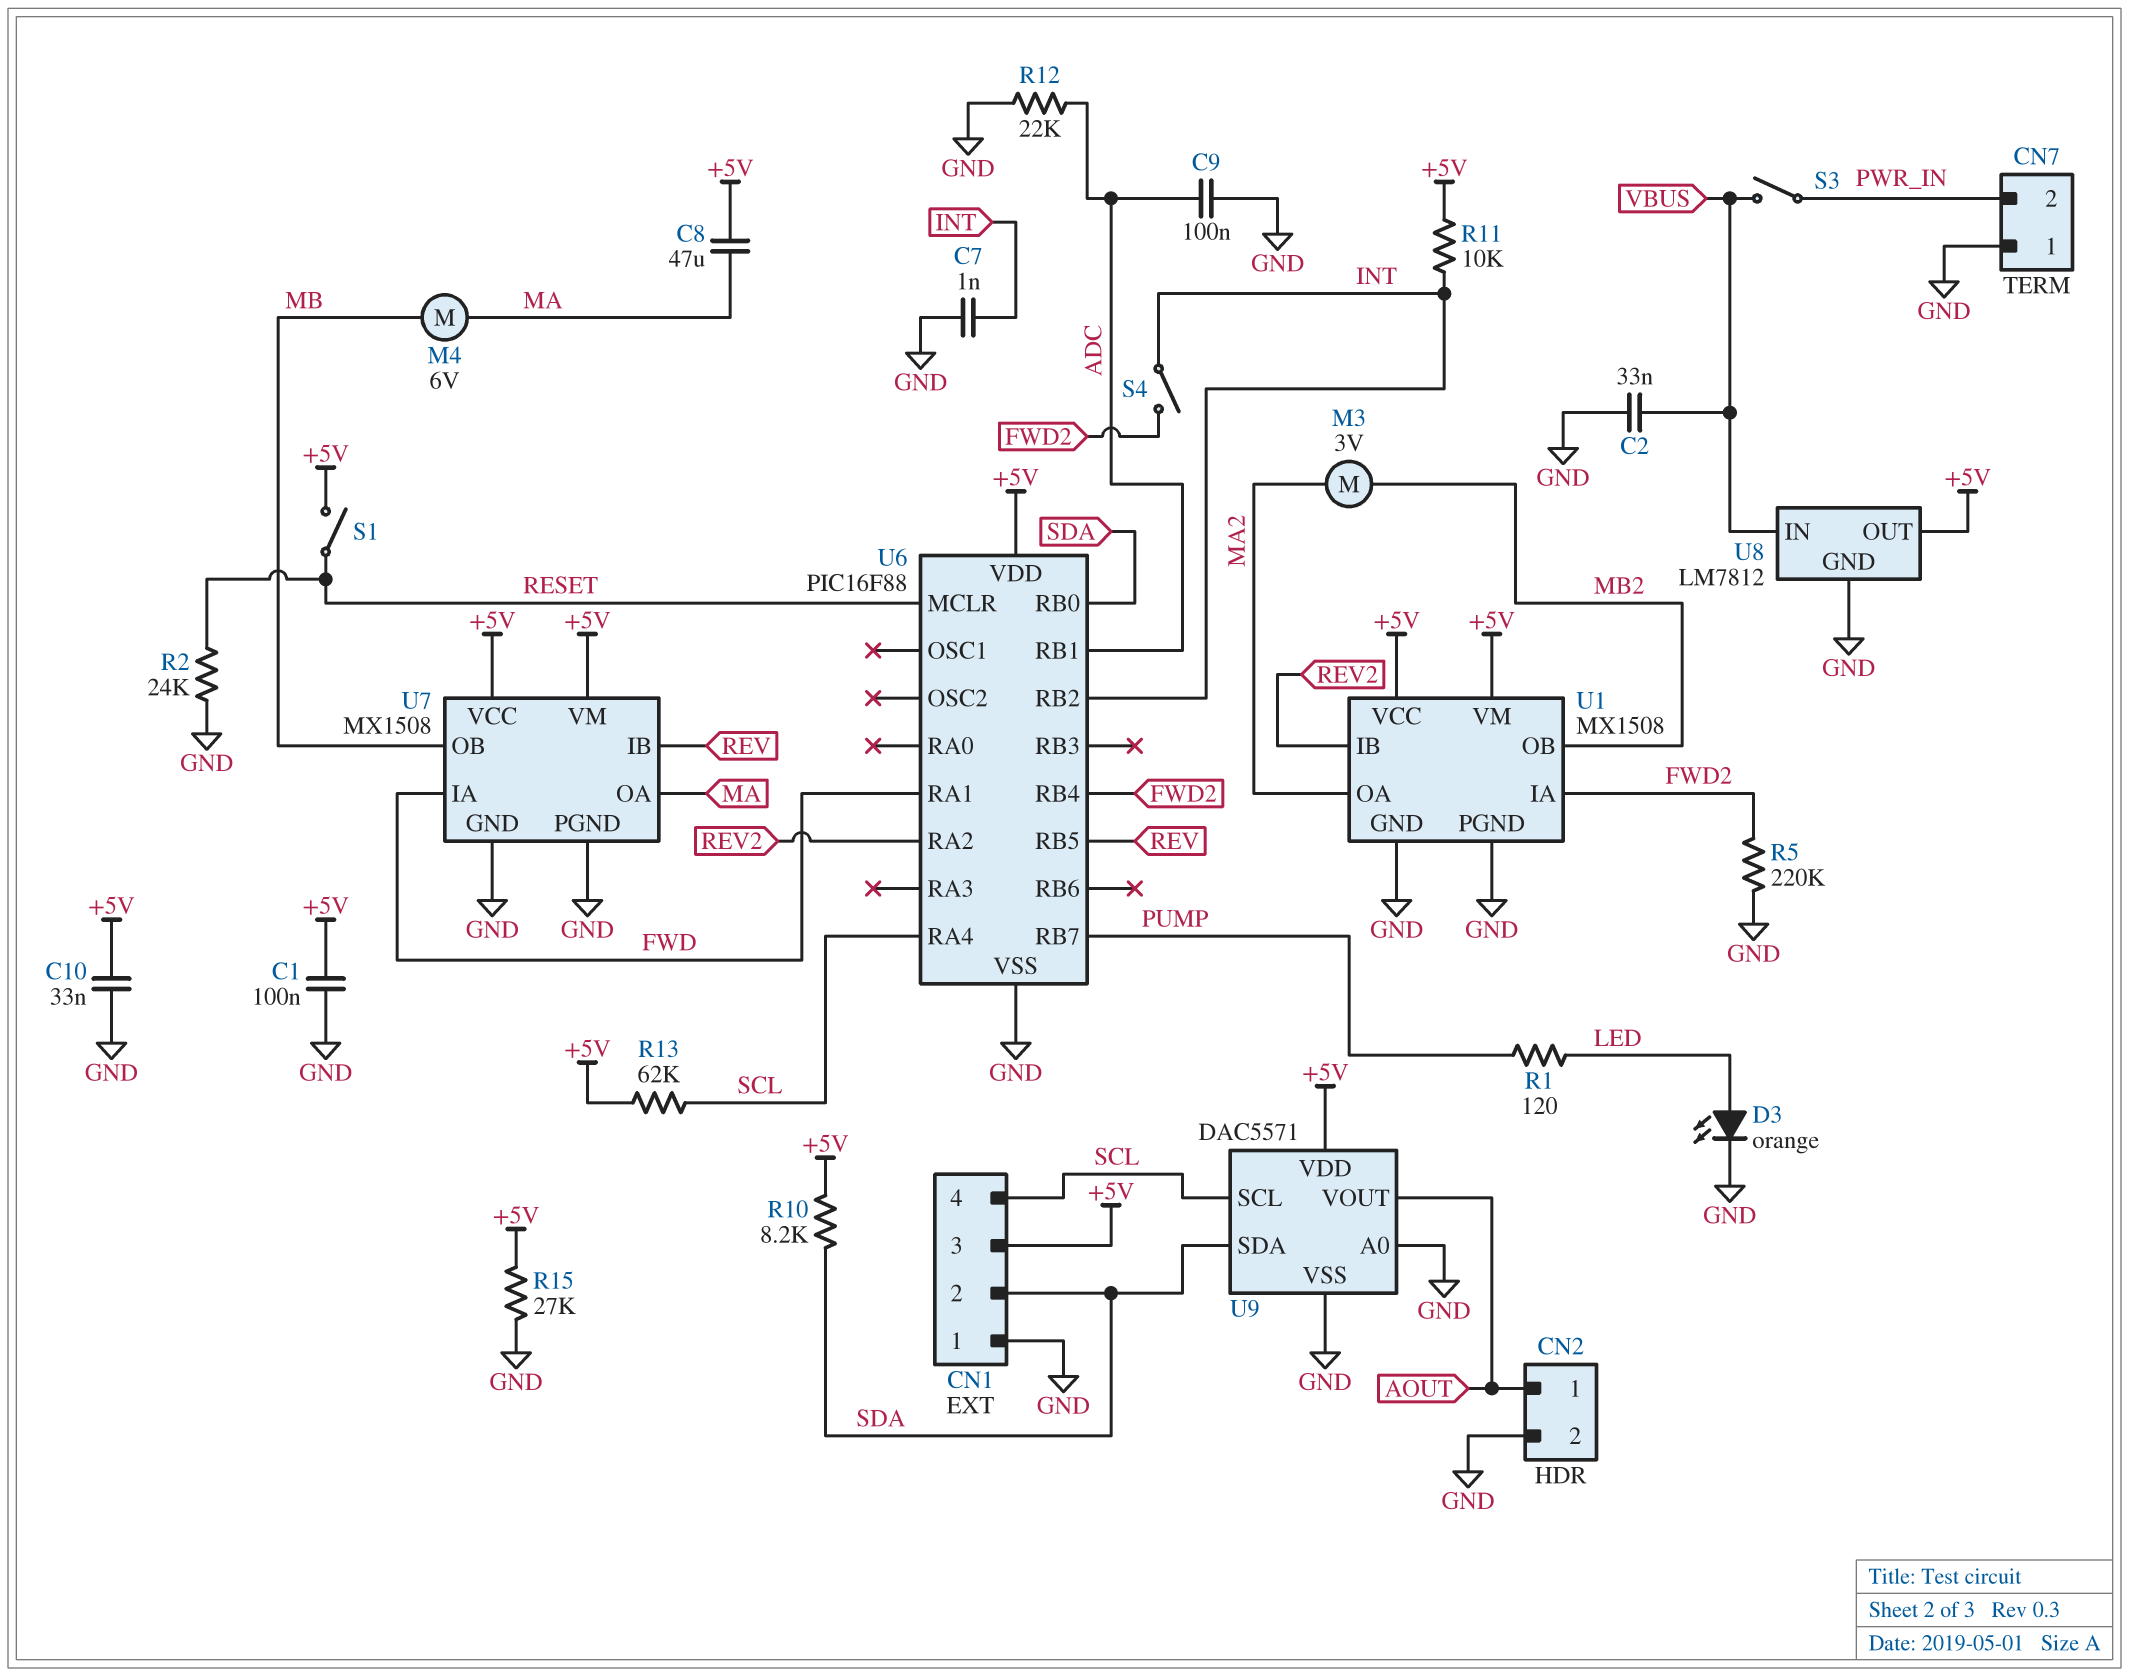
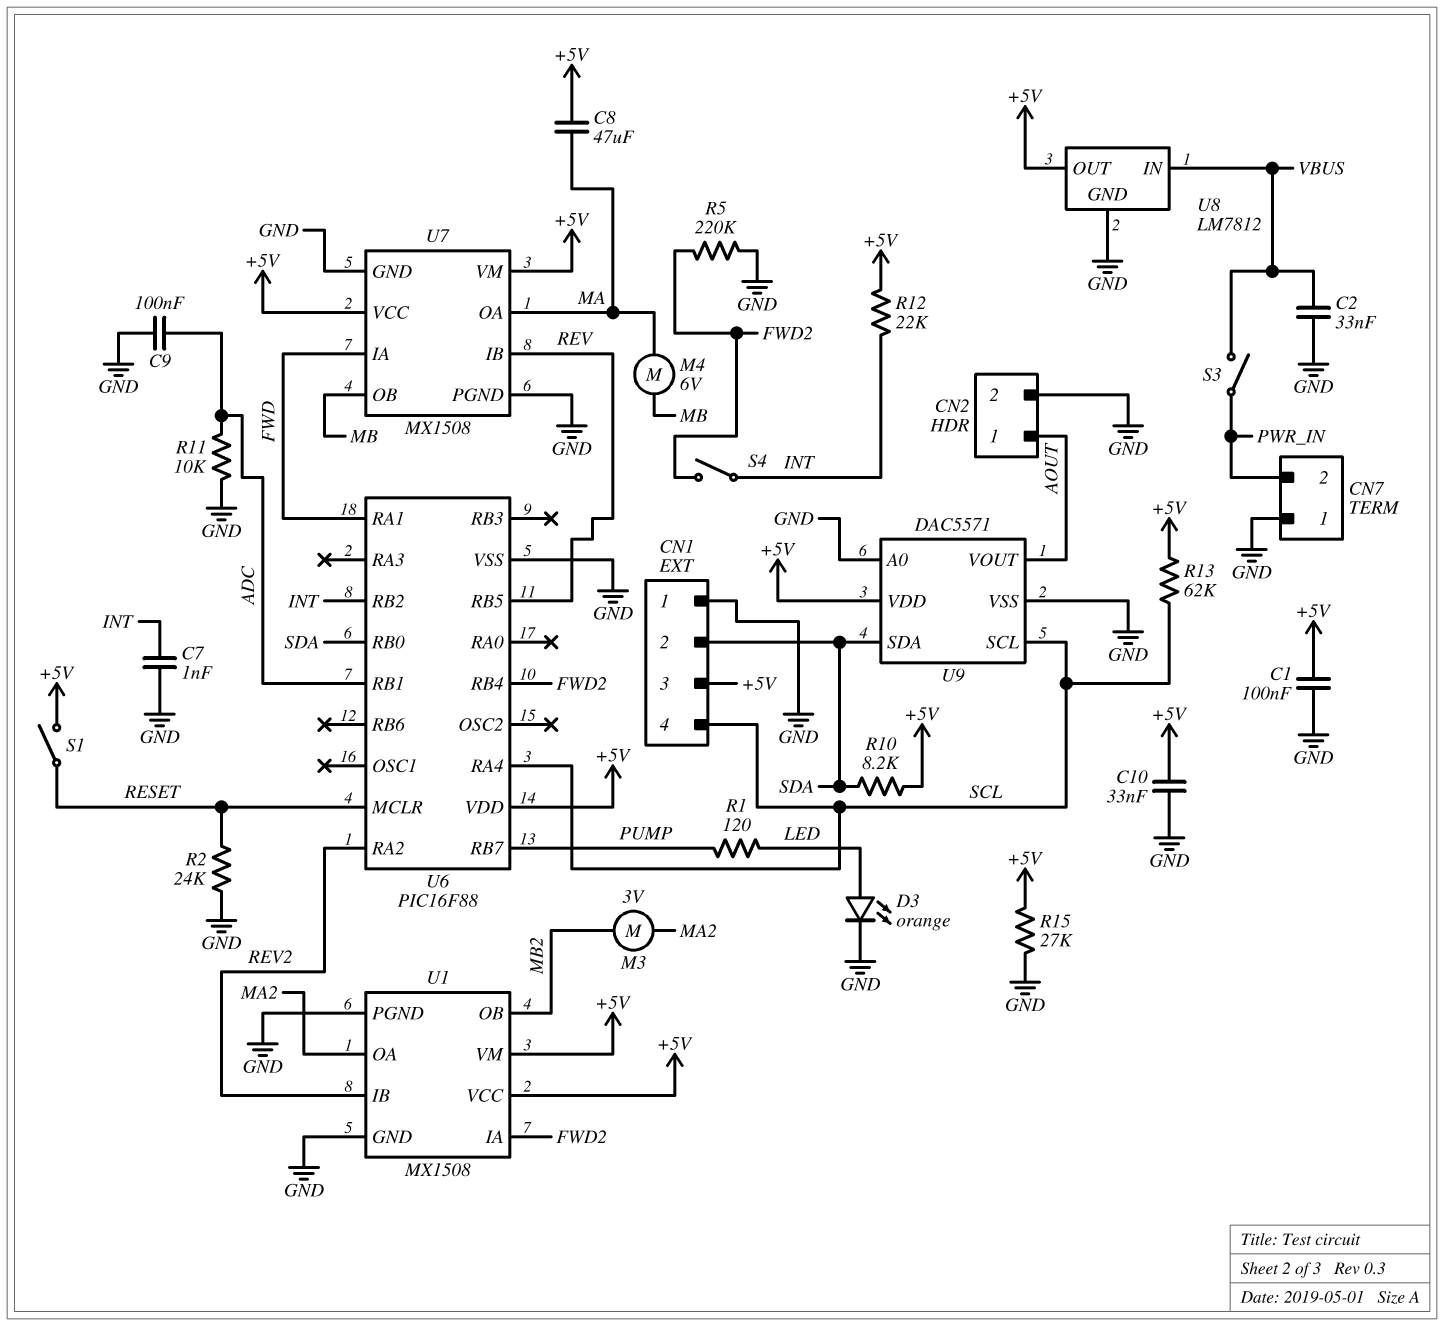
R11: 10k (+5V, INT) -> 10k (ADC, GND)
R12: 22k (ADC, GND) -> 22k (+5V, INT)

